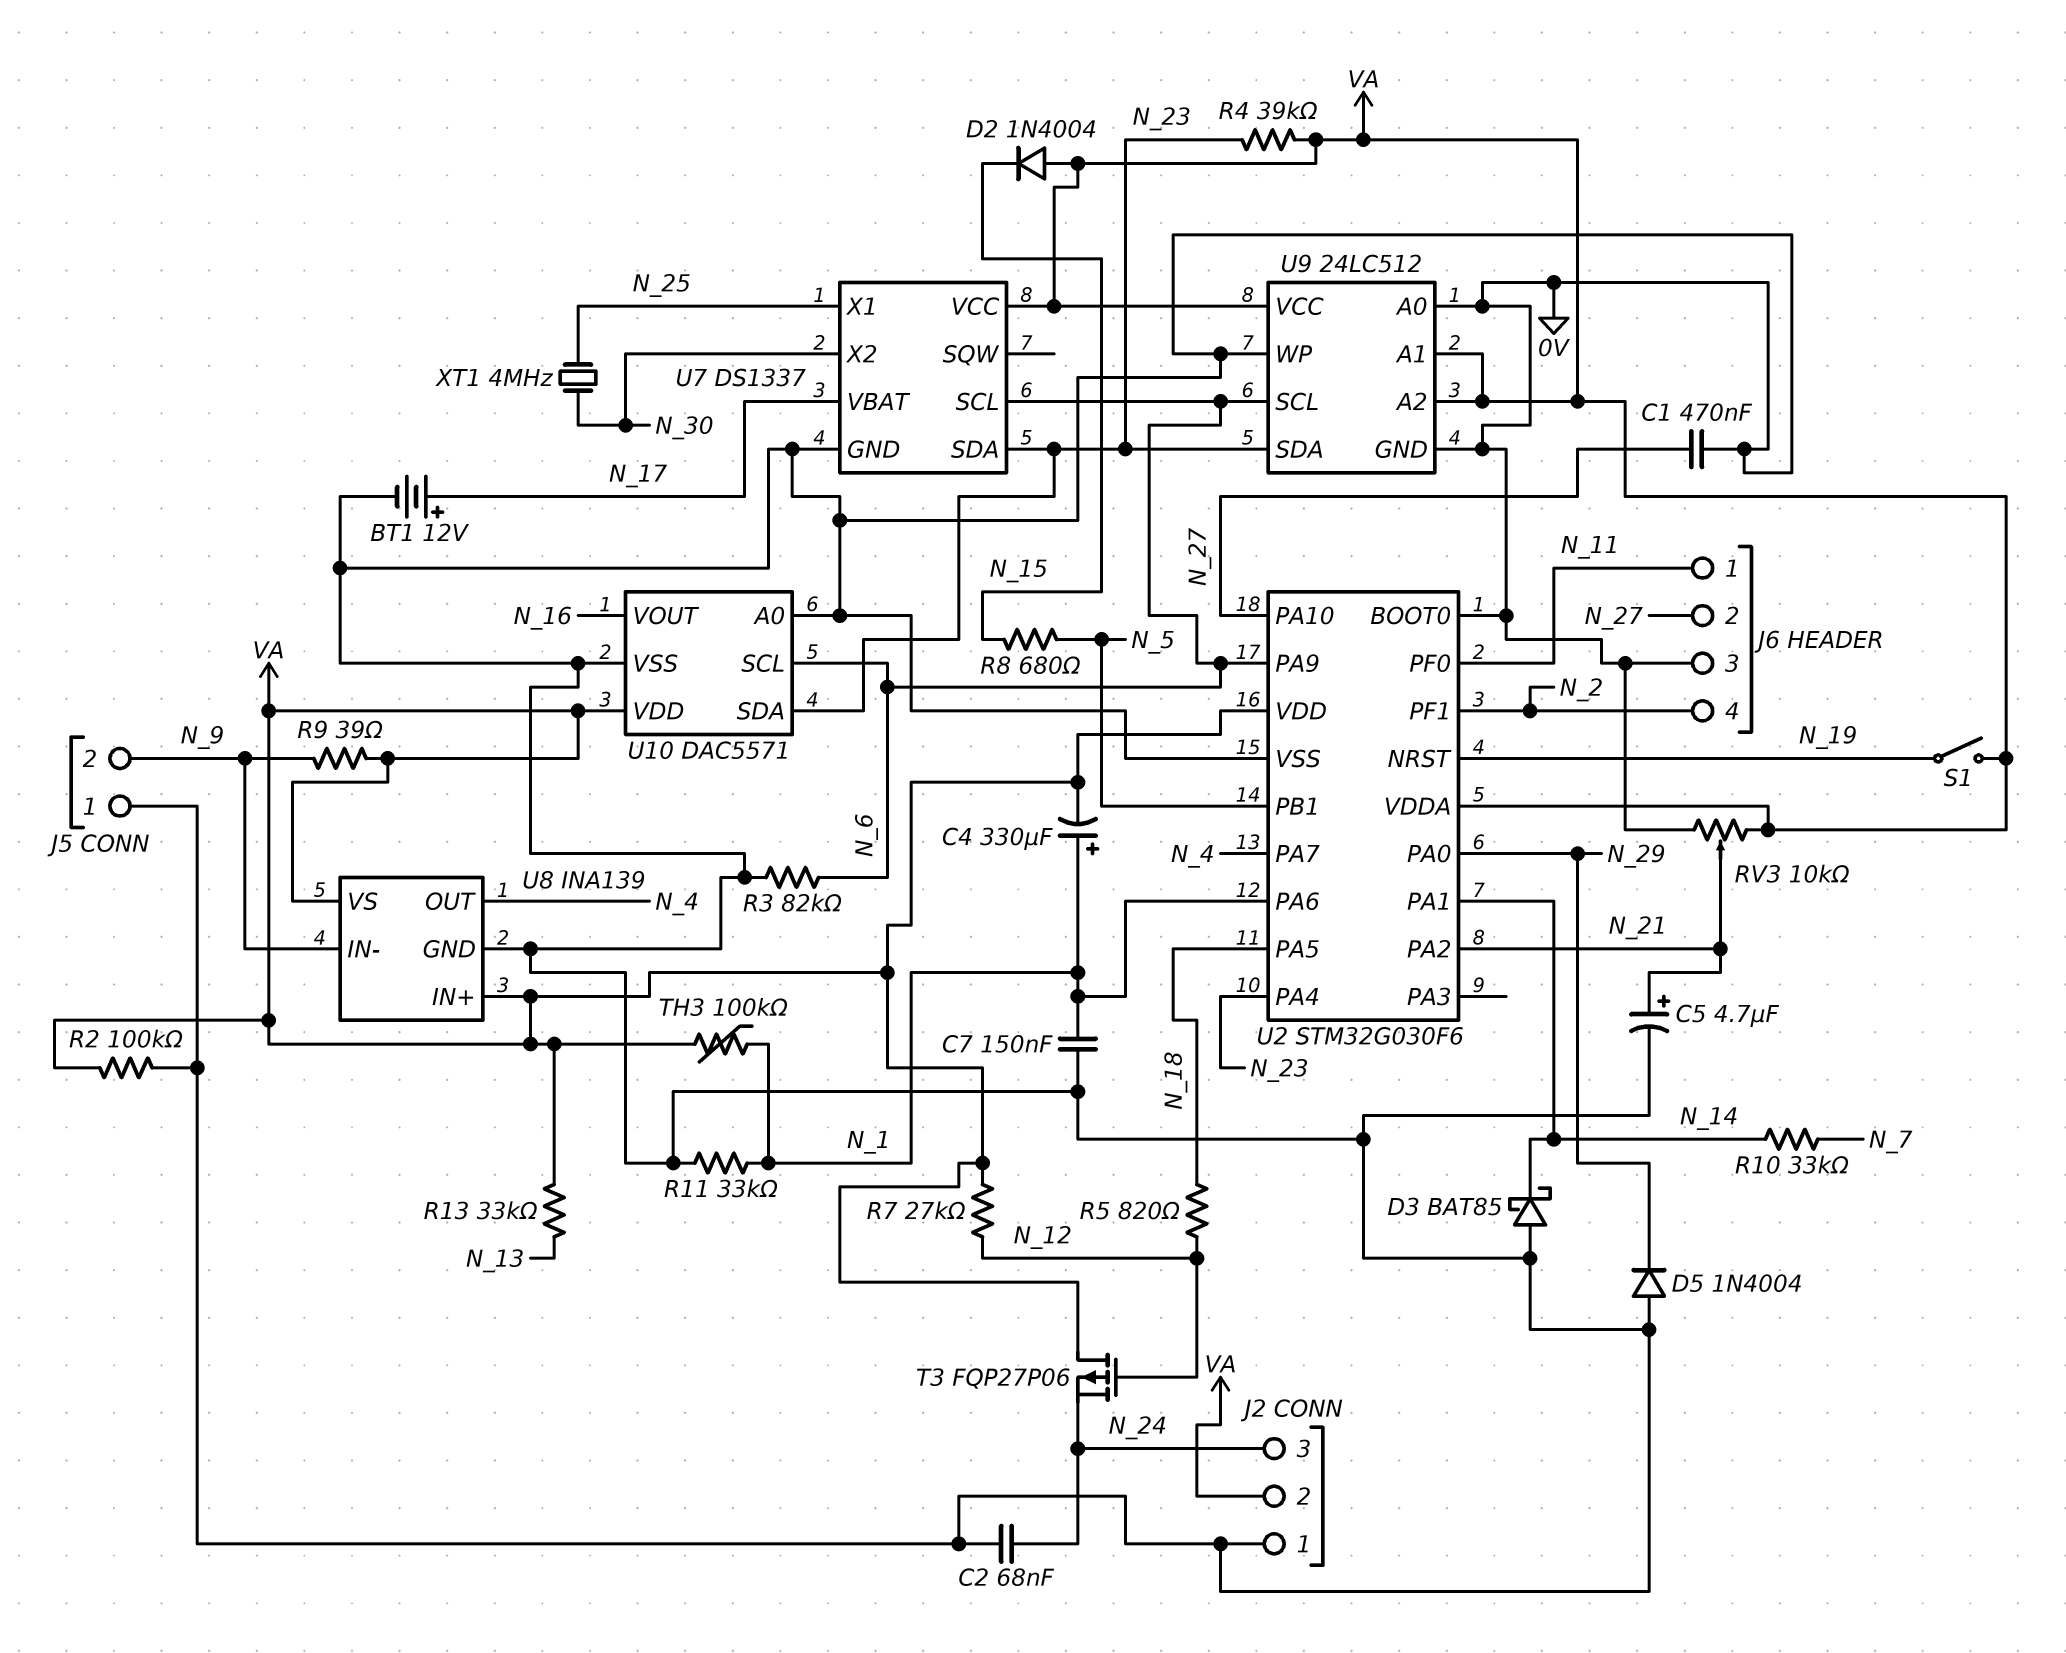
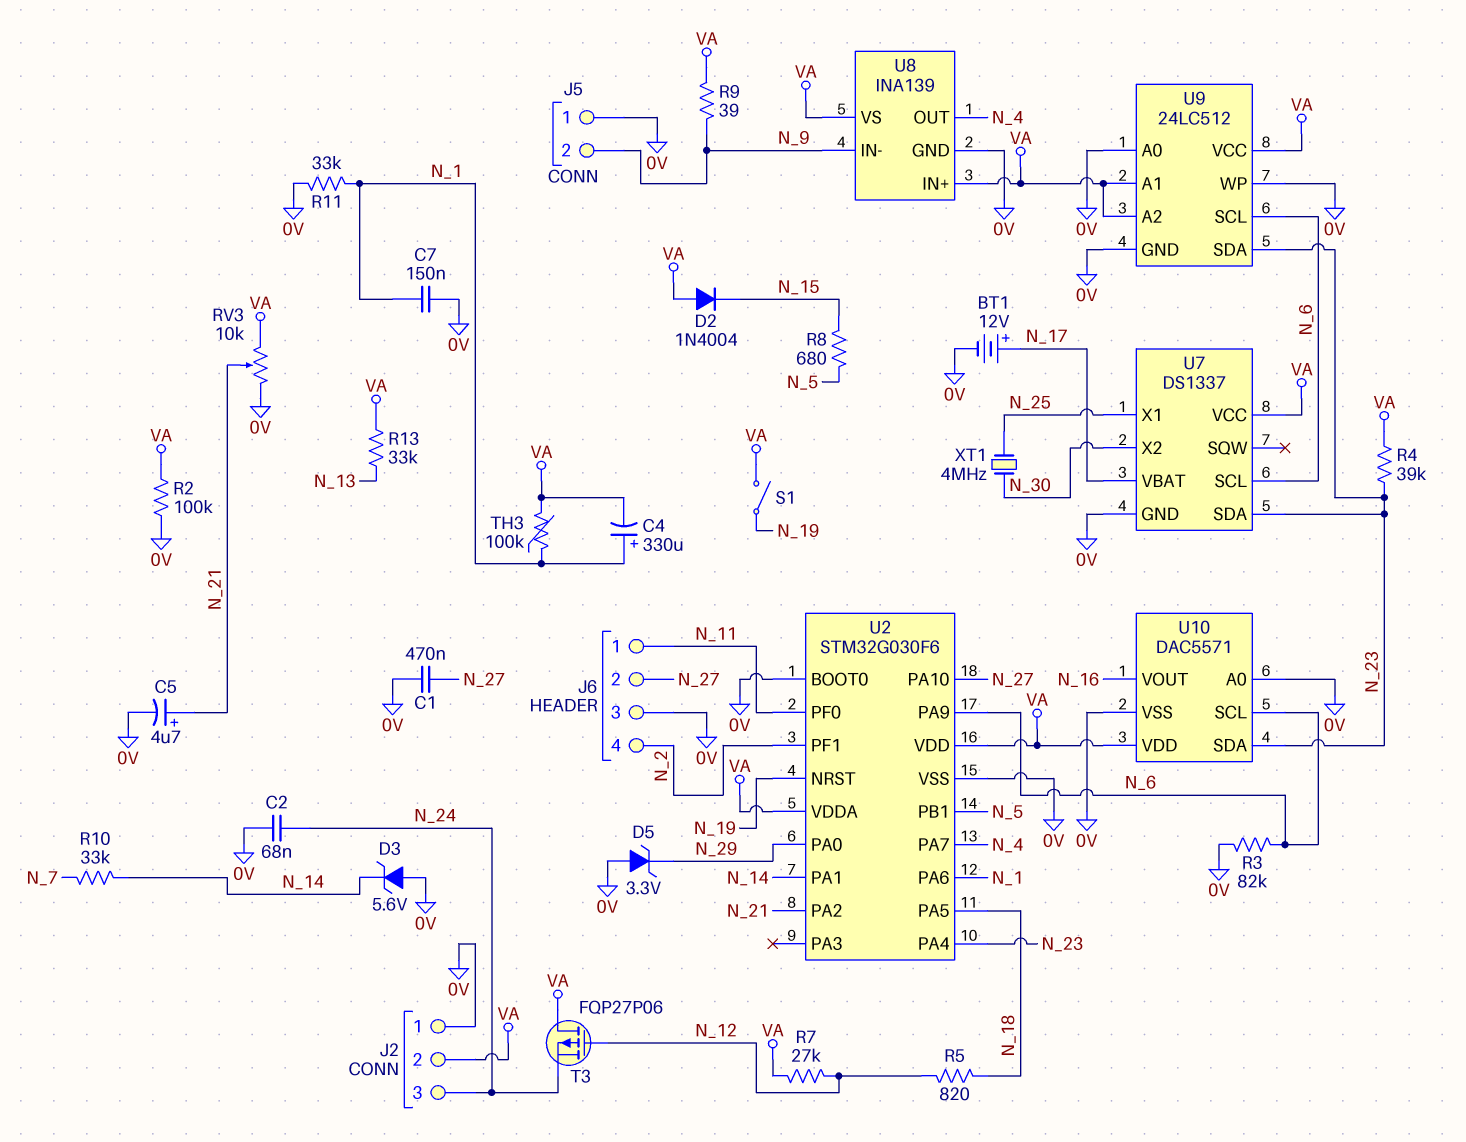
D3: schottky BAT85 (A 0V, K N_14) -> zener 5.6V (A 0V, K N_14)
D5: diode 1N4004 (A 0V, K N_29) -> zener 3.3V (A 0V, K N_29)

